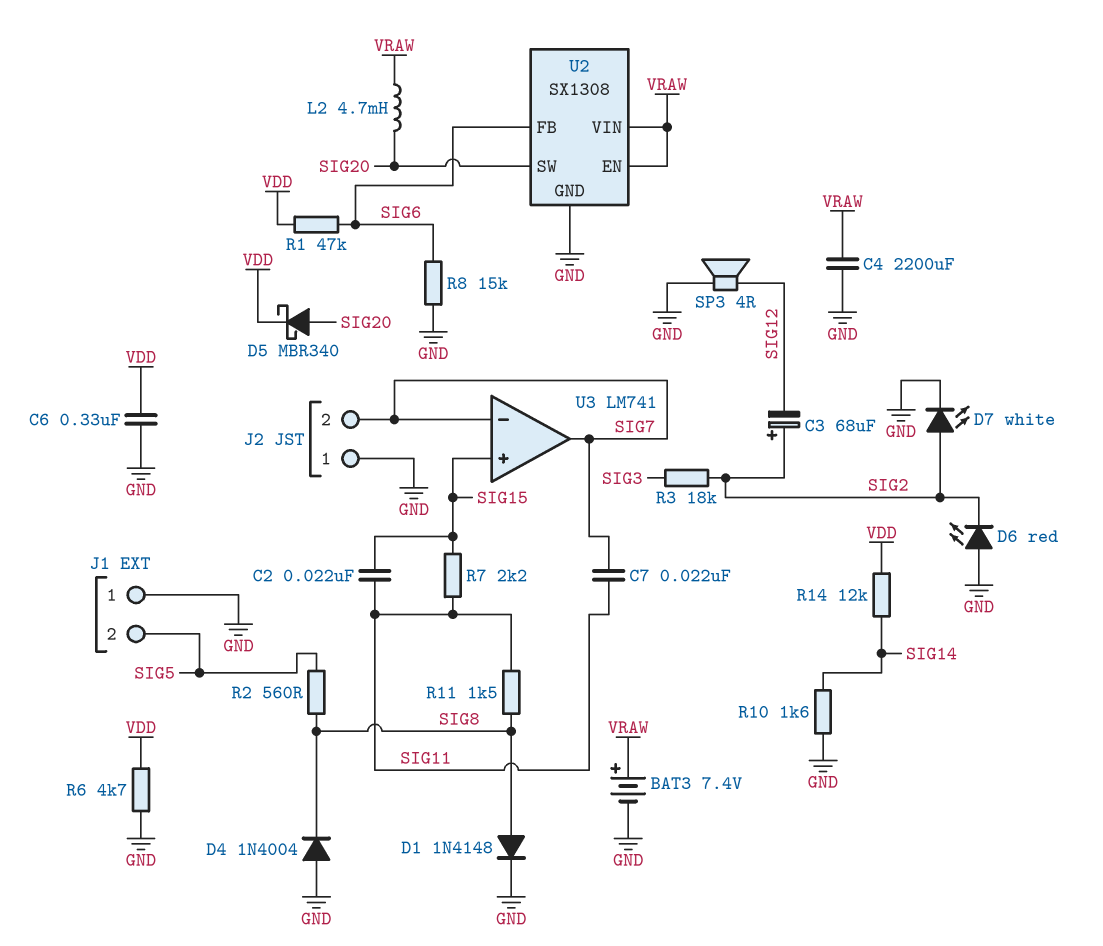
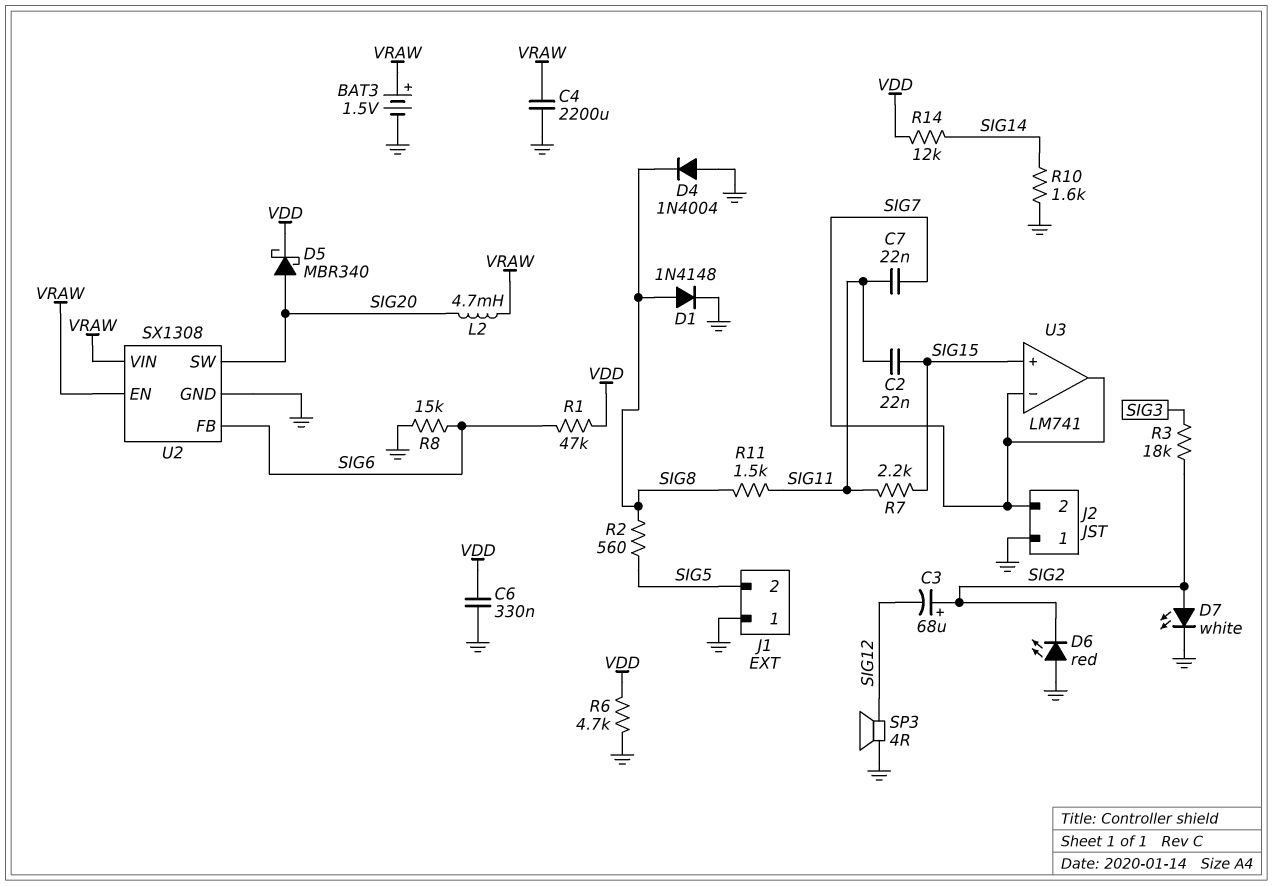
BAT3: 7.4V (plus VRAW, minus GND) -> 1.5V (plus VRAW, minus GND)

